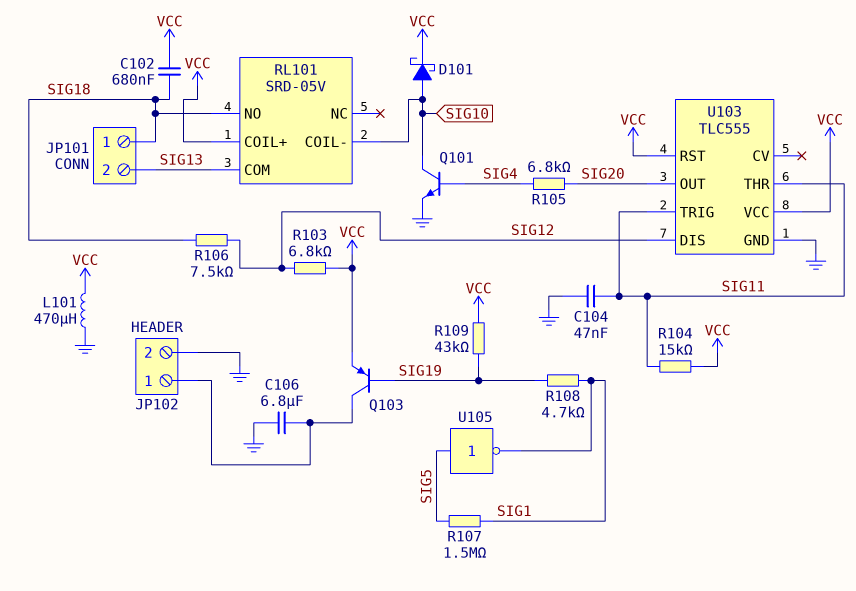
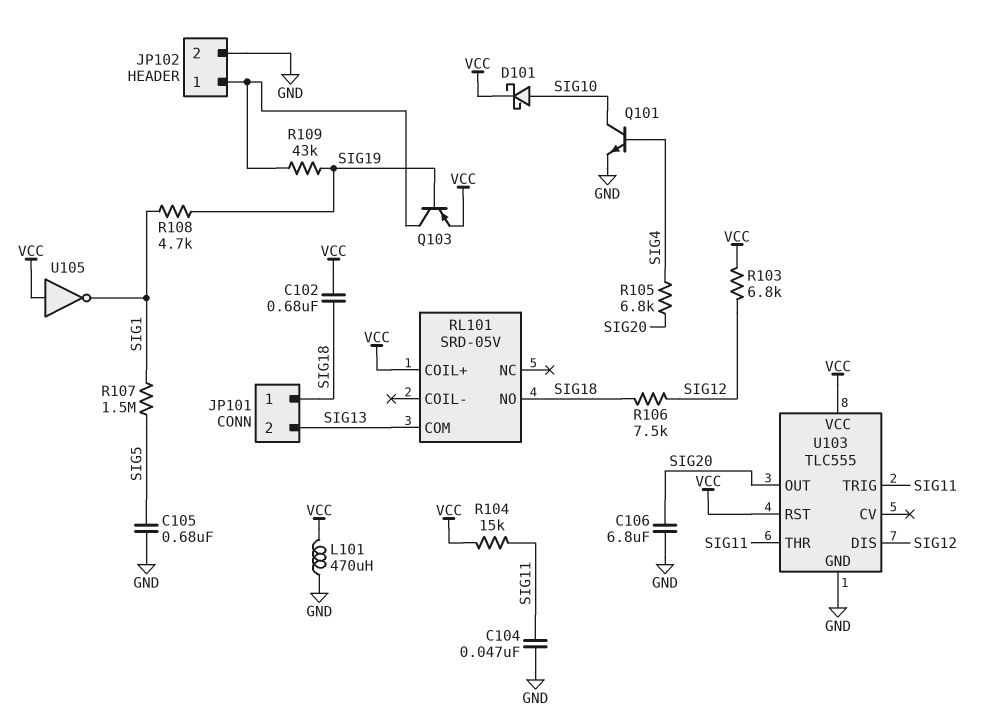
C105: none -> 680nF (GND, SIG5)
C106: 6.8uF (GND, JP102/1) -> 6.8uF (GND, SIG20)
R109: 43k (SIG19, VCC) -> 43k (JP102/1, SIG19)
RL101 pin COIL-: SIG10 -> none
U105: NOT (in SIG5, out SIG1) -> NOT (in VCC, out SIG1)

